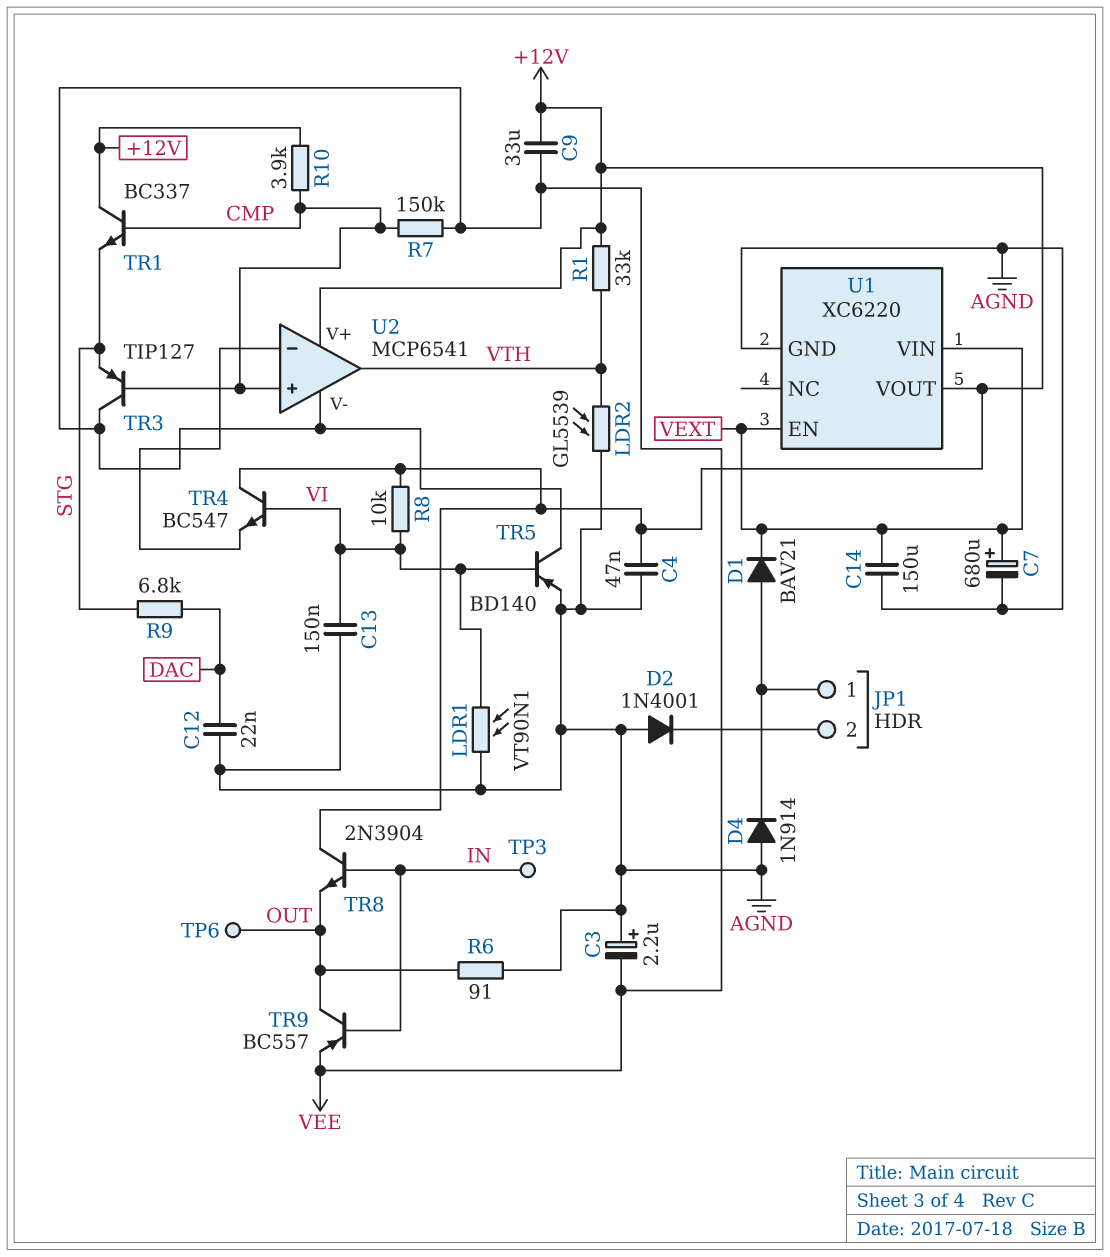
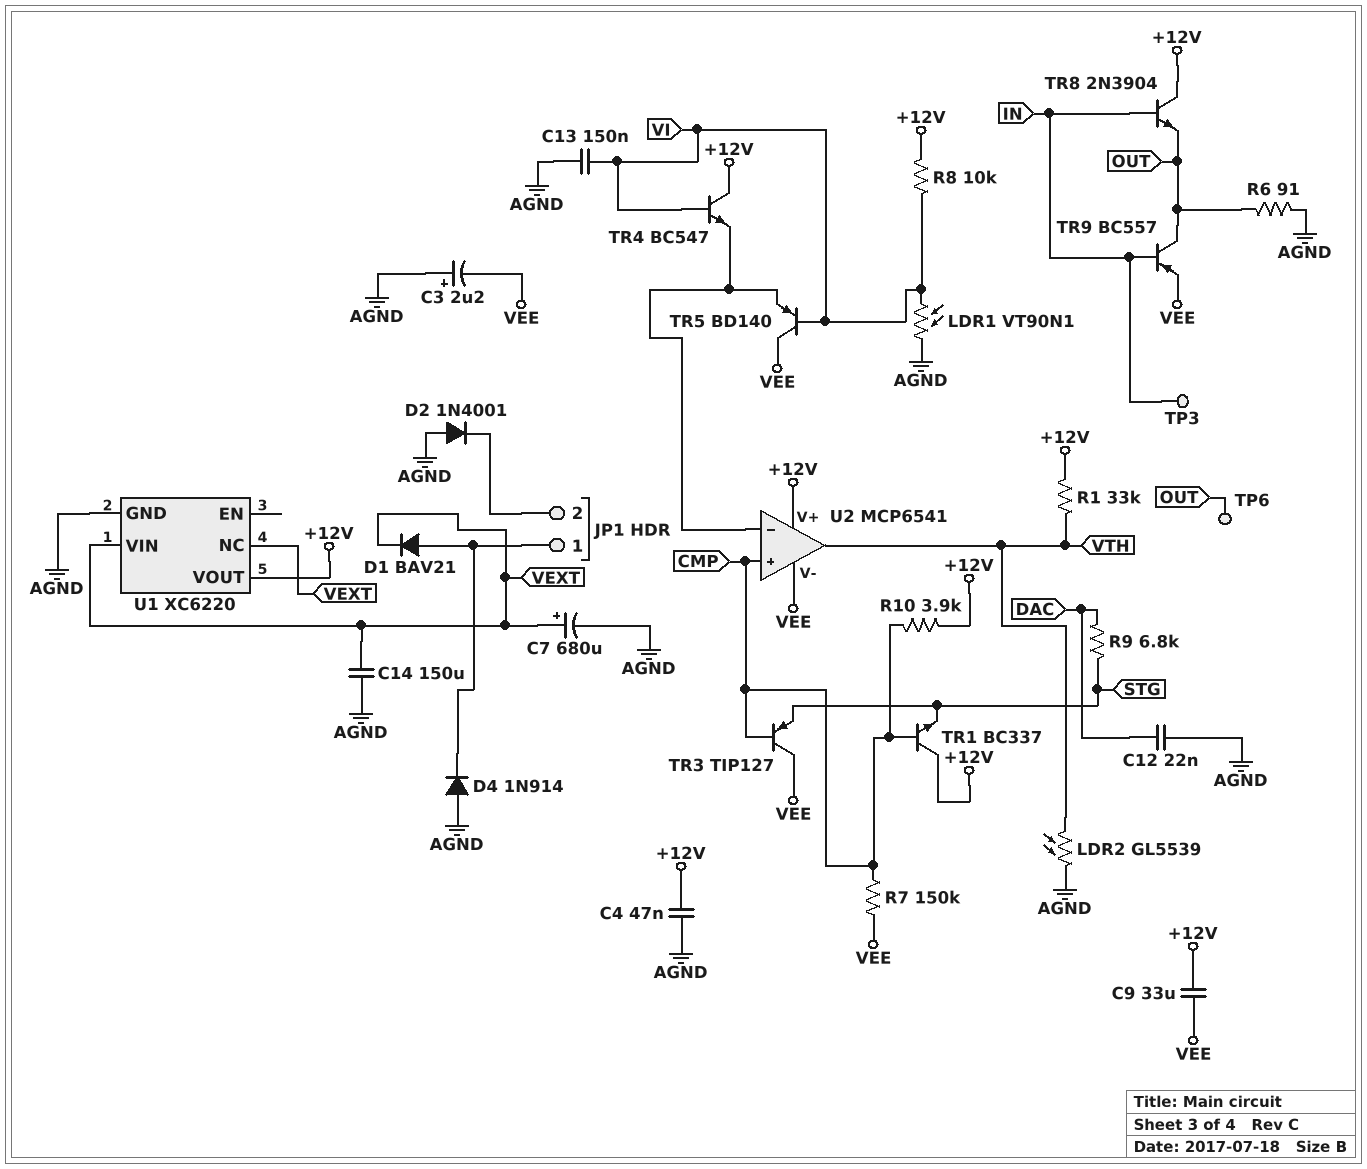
TR5: PNP BD140 (B VI, C VEE, E AGND) -> PNP BD140 (B VI, C VEE, E U2/in-)
U1 pin EN: VEXT -> none
U1 pin NC: none -> VEXT

